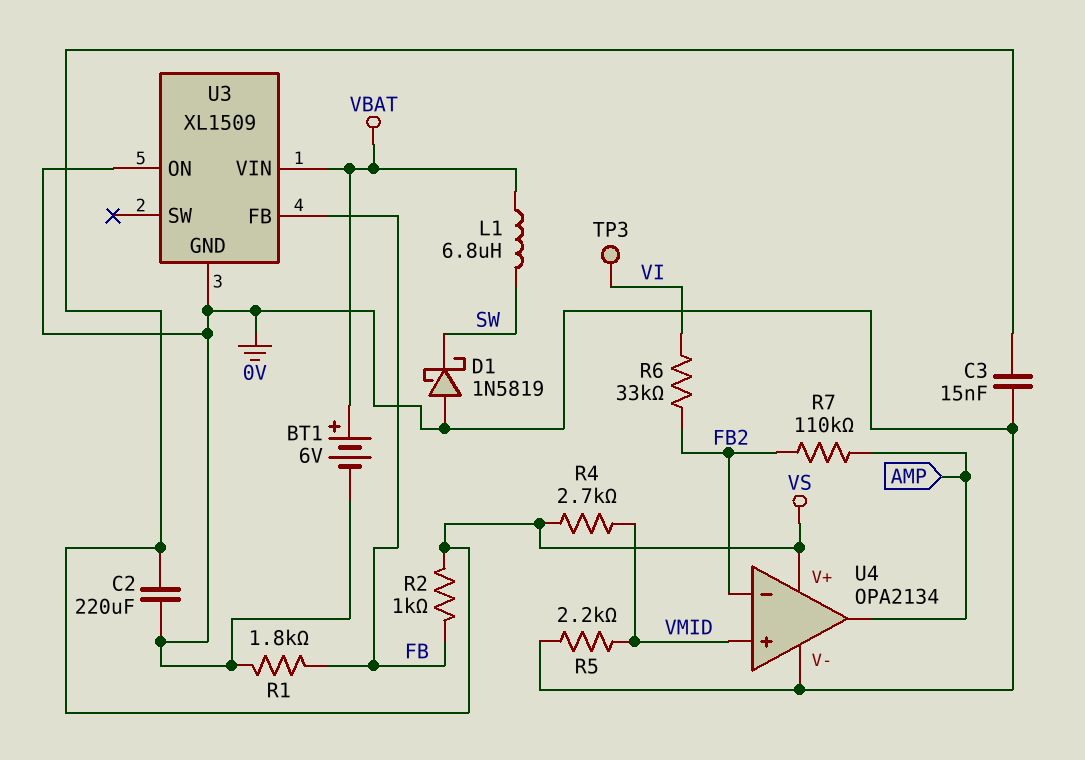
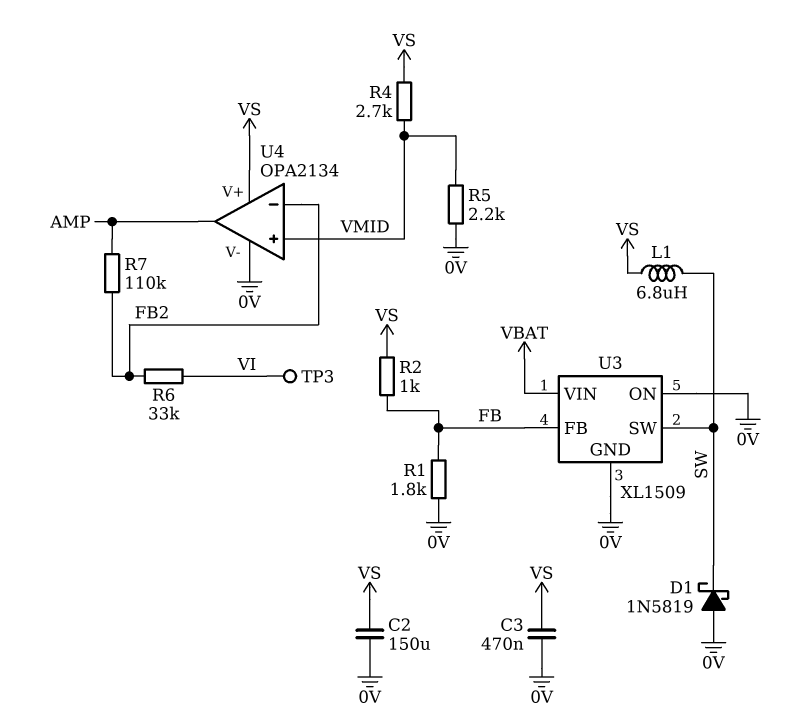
BT1: 6V (plus VBAT, minus 0V) -> none
C2: 220uF (0V, VS) -> 150uF (0V, VS)
C3: 15nF (0V, VS) -> 470nF (0V, VS)
L1: 6.8uH (SW, VBAT) -> 6.8uH (SW, VS)
U3 pin SW: none -> SW

